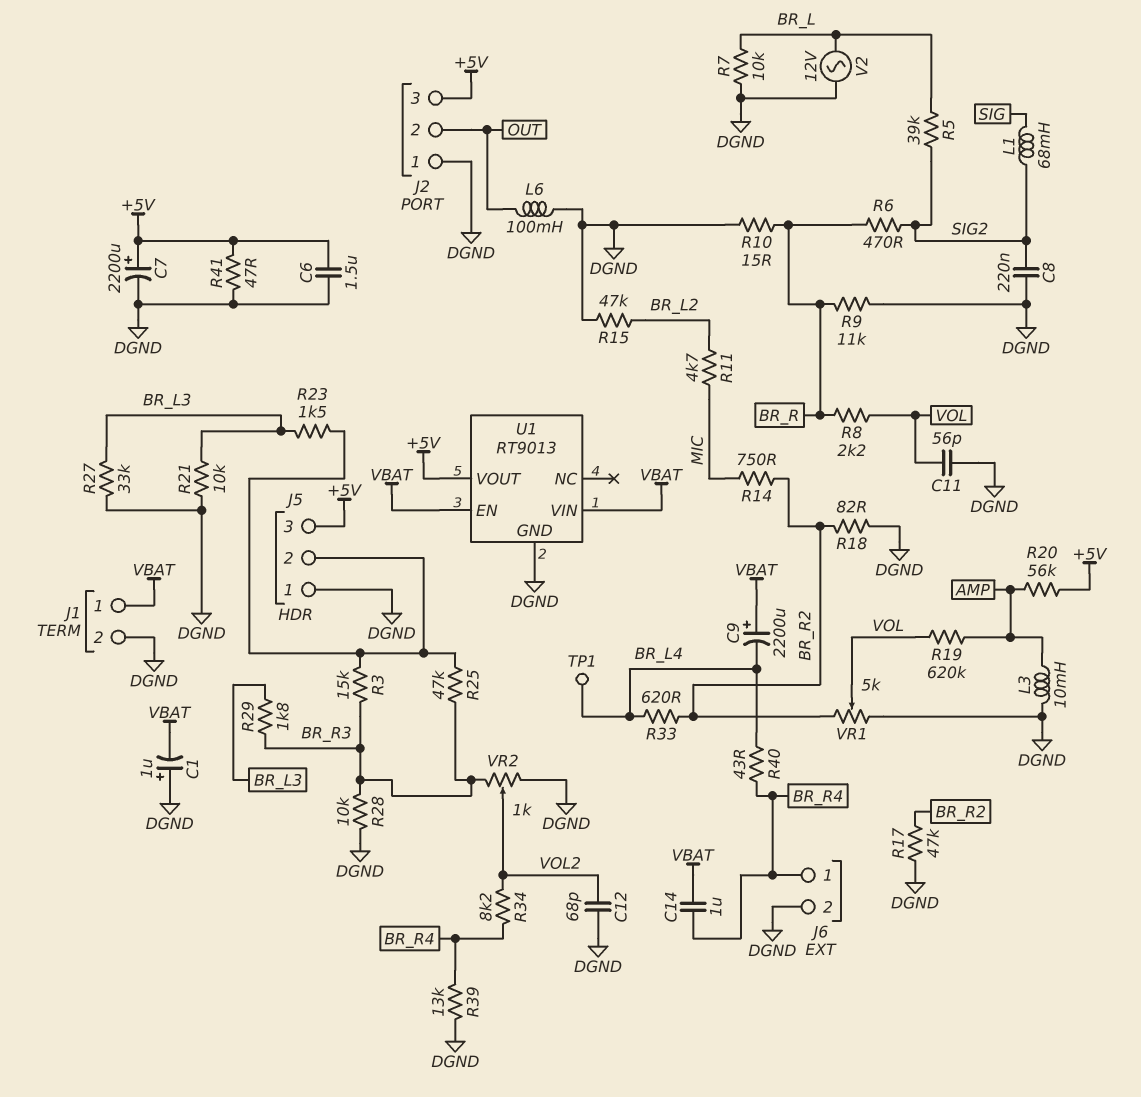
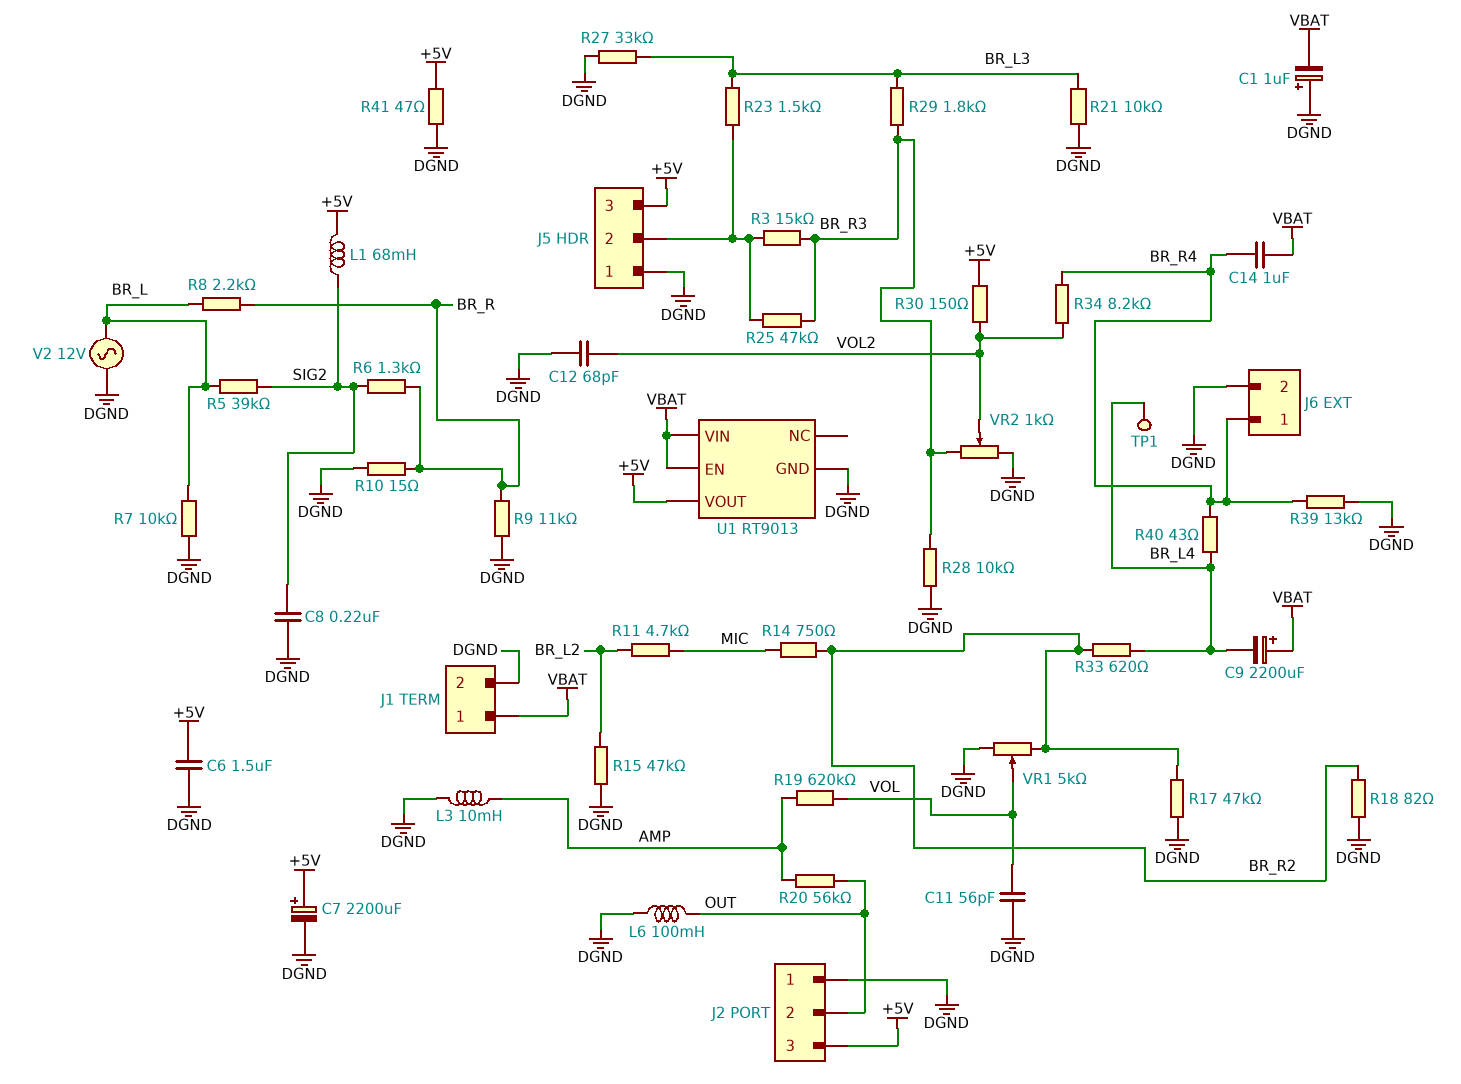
L1: 68mH (SIG, SIG2) -> 68mH (+5V, SIG2)
R6: 470 (BR_R, SIG2) -> 1.3k (BR_R, SIG2)
R8: 2.2k (BR_R, VOL) -> 2.2k (BR_L, BR_R)
R20: 56k (+5V, AMP) -> 56k (AMP, OUT)
R30: none -> 150 (+5V, VOL2)

